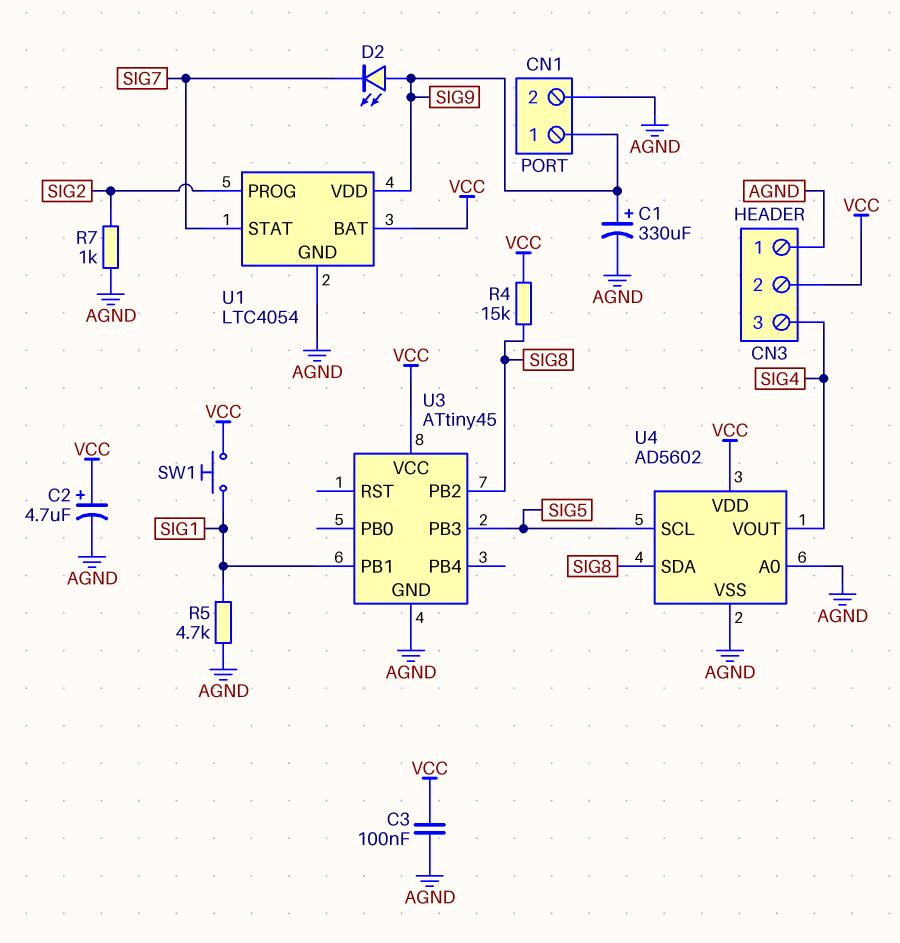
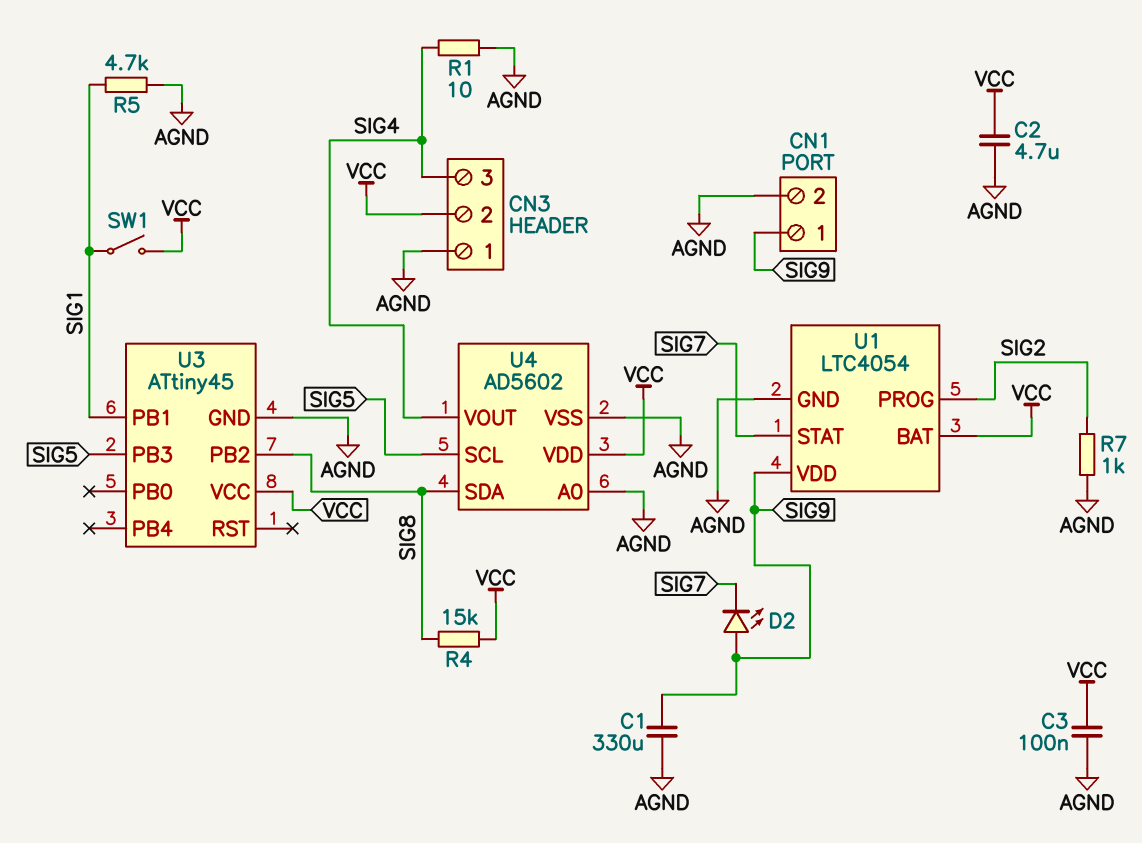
C1: 330uF (plus SIG9, minus AGND) -> 330uF (AGND, SIG9)
C2: 4.7uF (plus VCC, minus AGND) -> 4.7uF (AGND, VCC)
R1: none -> 10 (AGND, SIG4)
SW1: button (SIG1, VCC) -> switch (SIG1, VCC)

